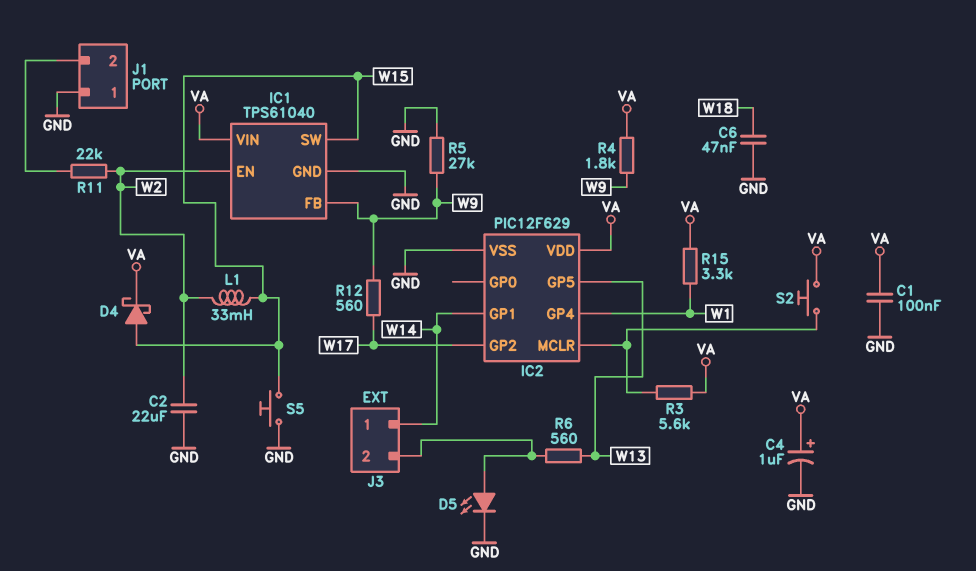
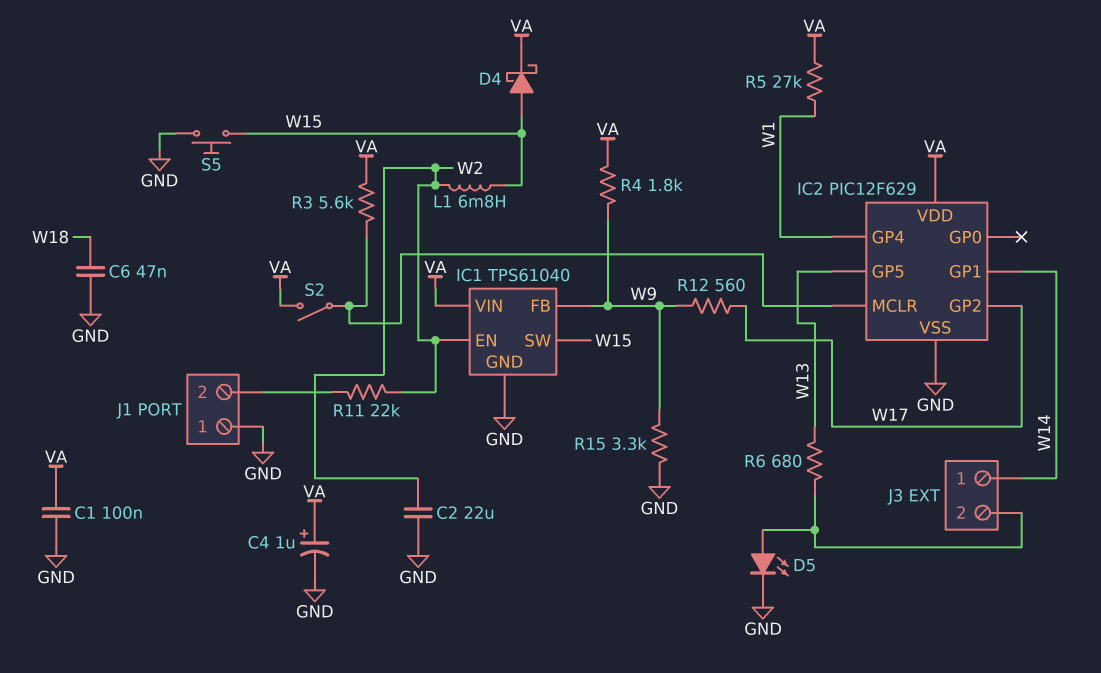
L1: 33mH (W2, W15) -> 6.8mH (W2, W15)
R5: 27k (GND, W9) -> 27k (VA, W1)
R6: 560 (J3/2, W13) -> 680 (J3/2, W13)
R15: 3.3k (VA, W1) -> 3.3k (GND, W9)
S2: button (IC2/MCLR, VA) -> switch (IC2/MCLR, VA)

